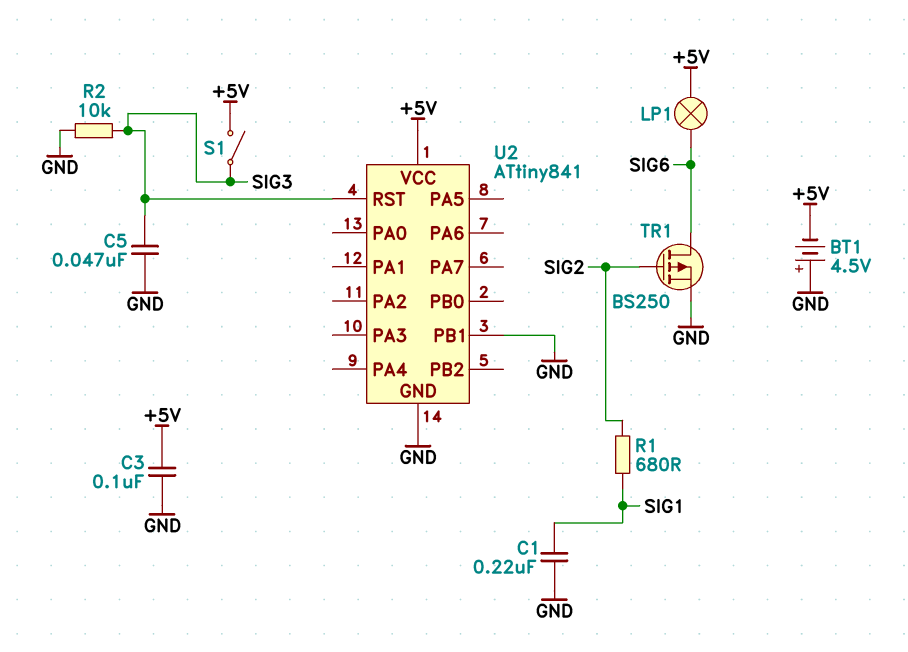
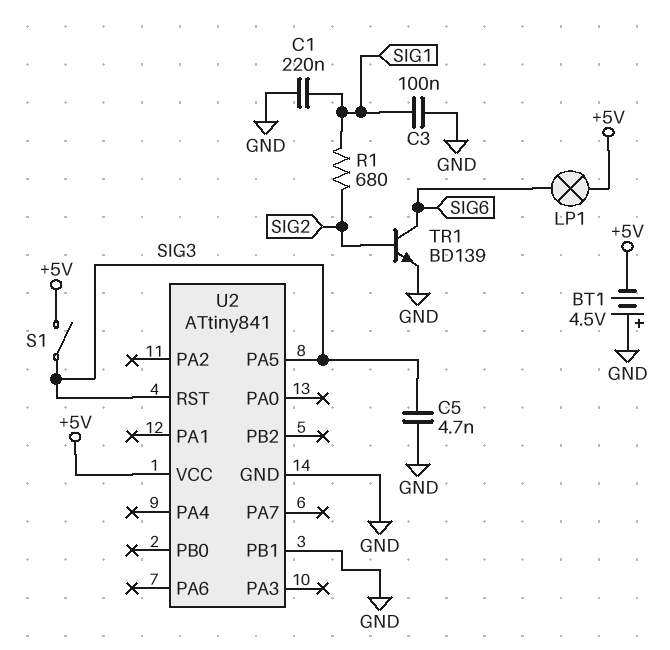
C3: 100nF (+5V, GND) -> 100nF (GND, SIG1)
C5: 47nF (GND, SIG3) -> 4.7nF (GND, SIG3)
R2: 10k (GND, SIG3) -> none
TR1: PMOS BS250 (G SIG2, D SIG6, S GND) -> NPN BD139 (B SIG2, C SIG6, E GND)
U2 pin PA5: none -> SIG3

